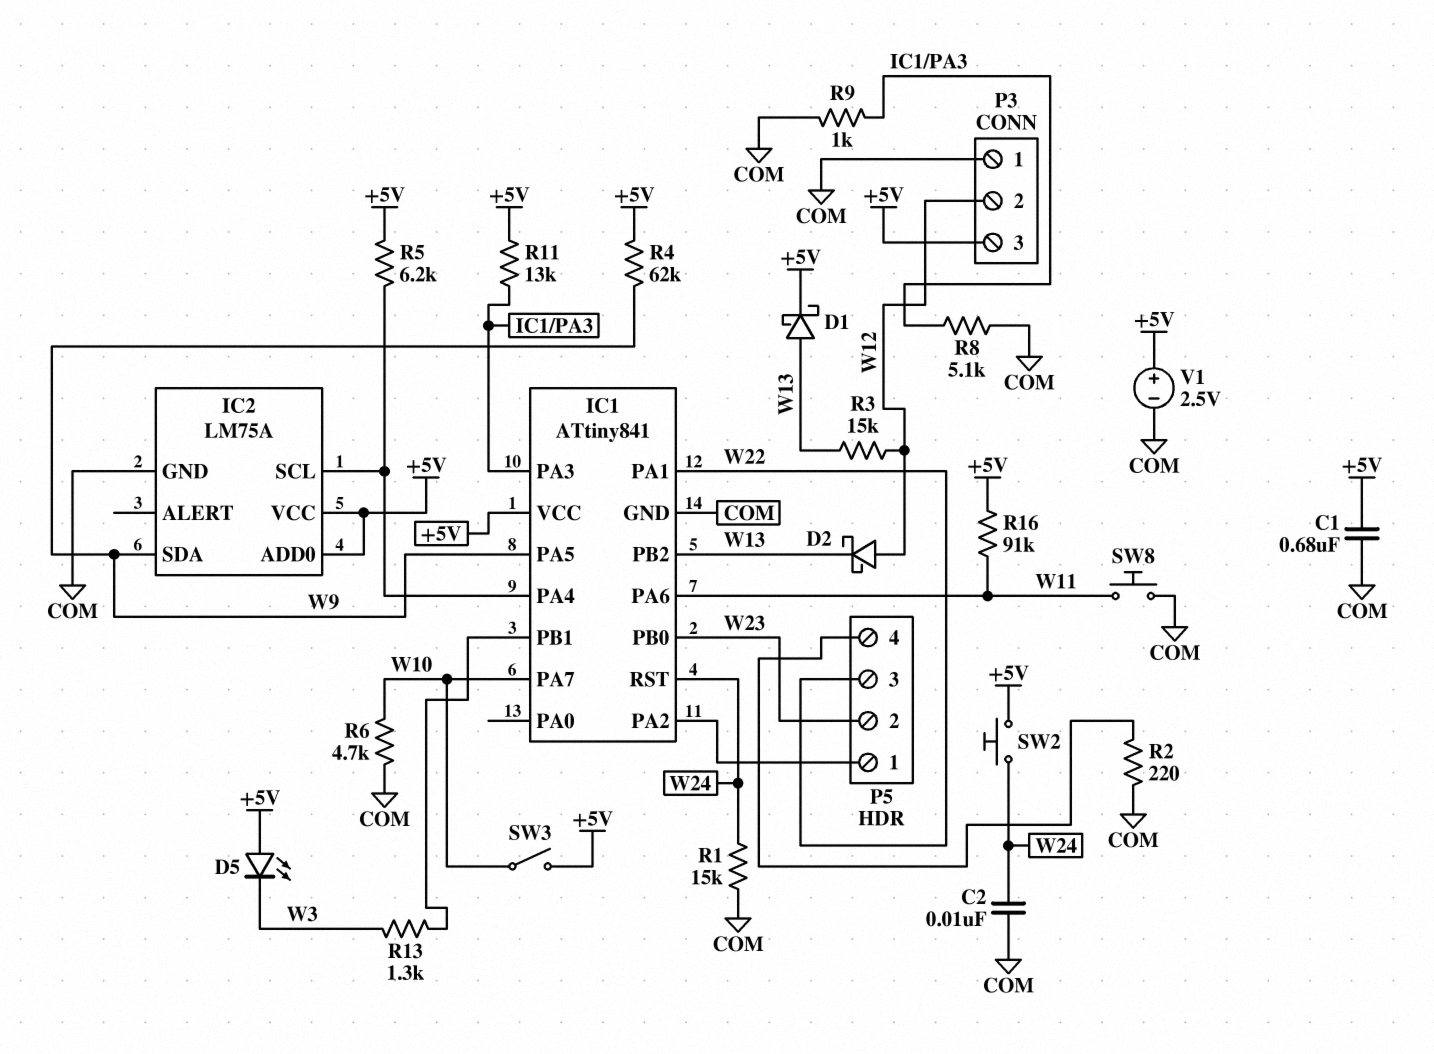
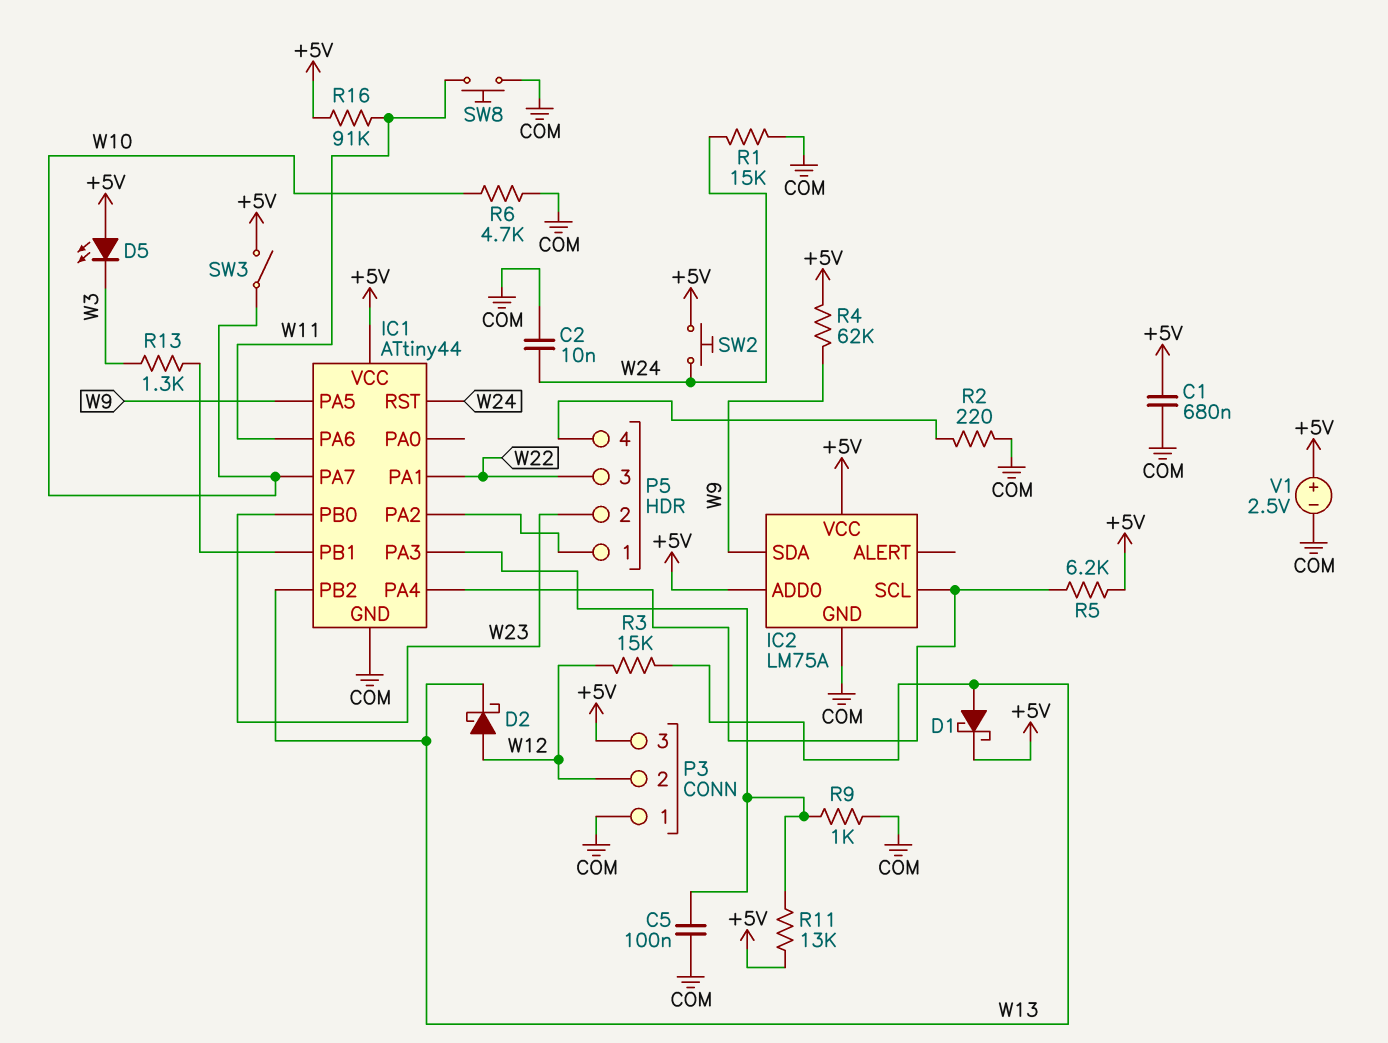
C5: none -> 100nF (COM, IC1/PA3)
IC1: ATtiny841 -> ATtiny44
R8: 5.1k (COM, IC1/PA3) -> none

